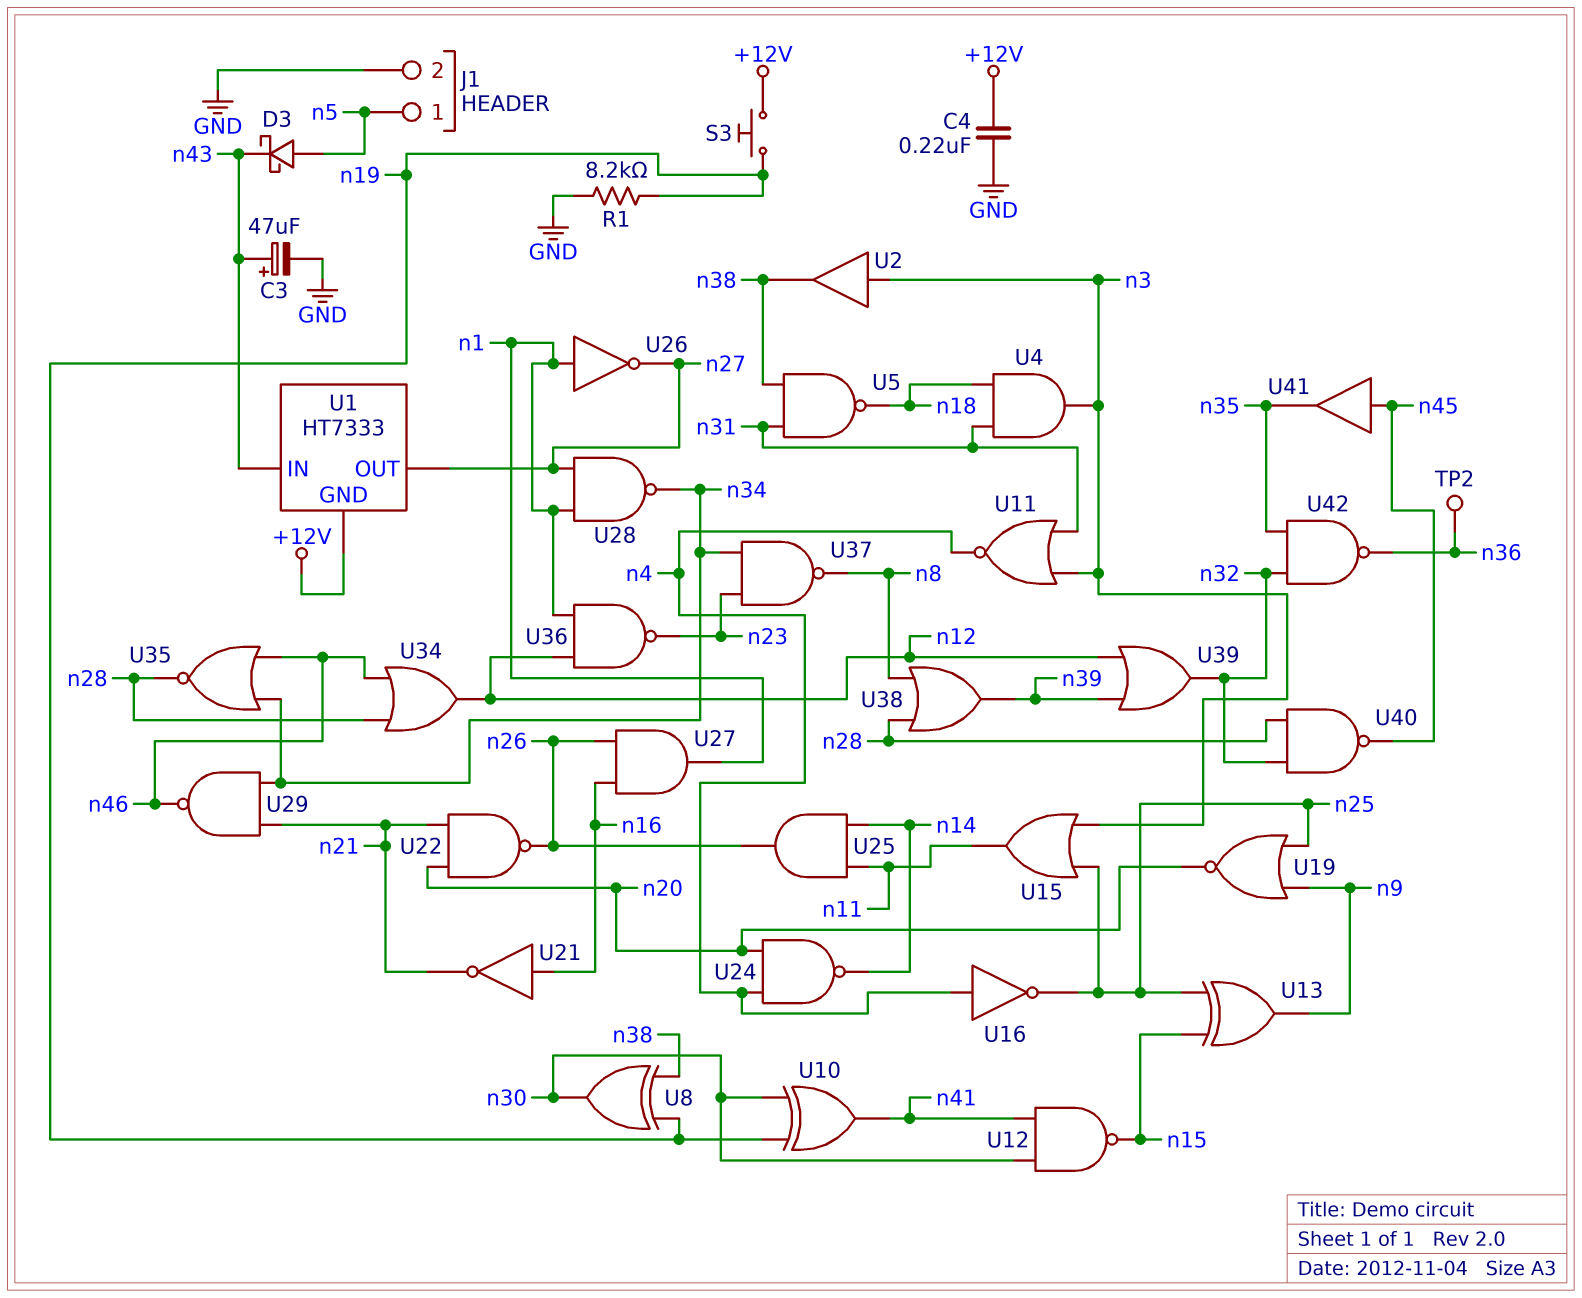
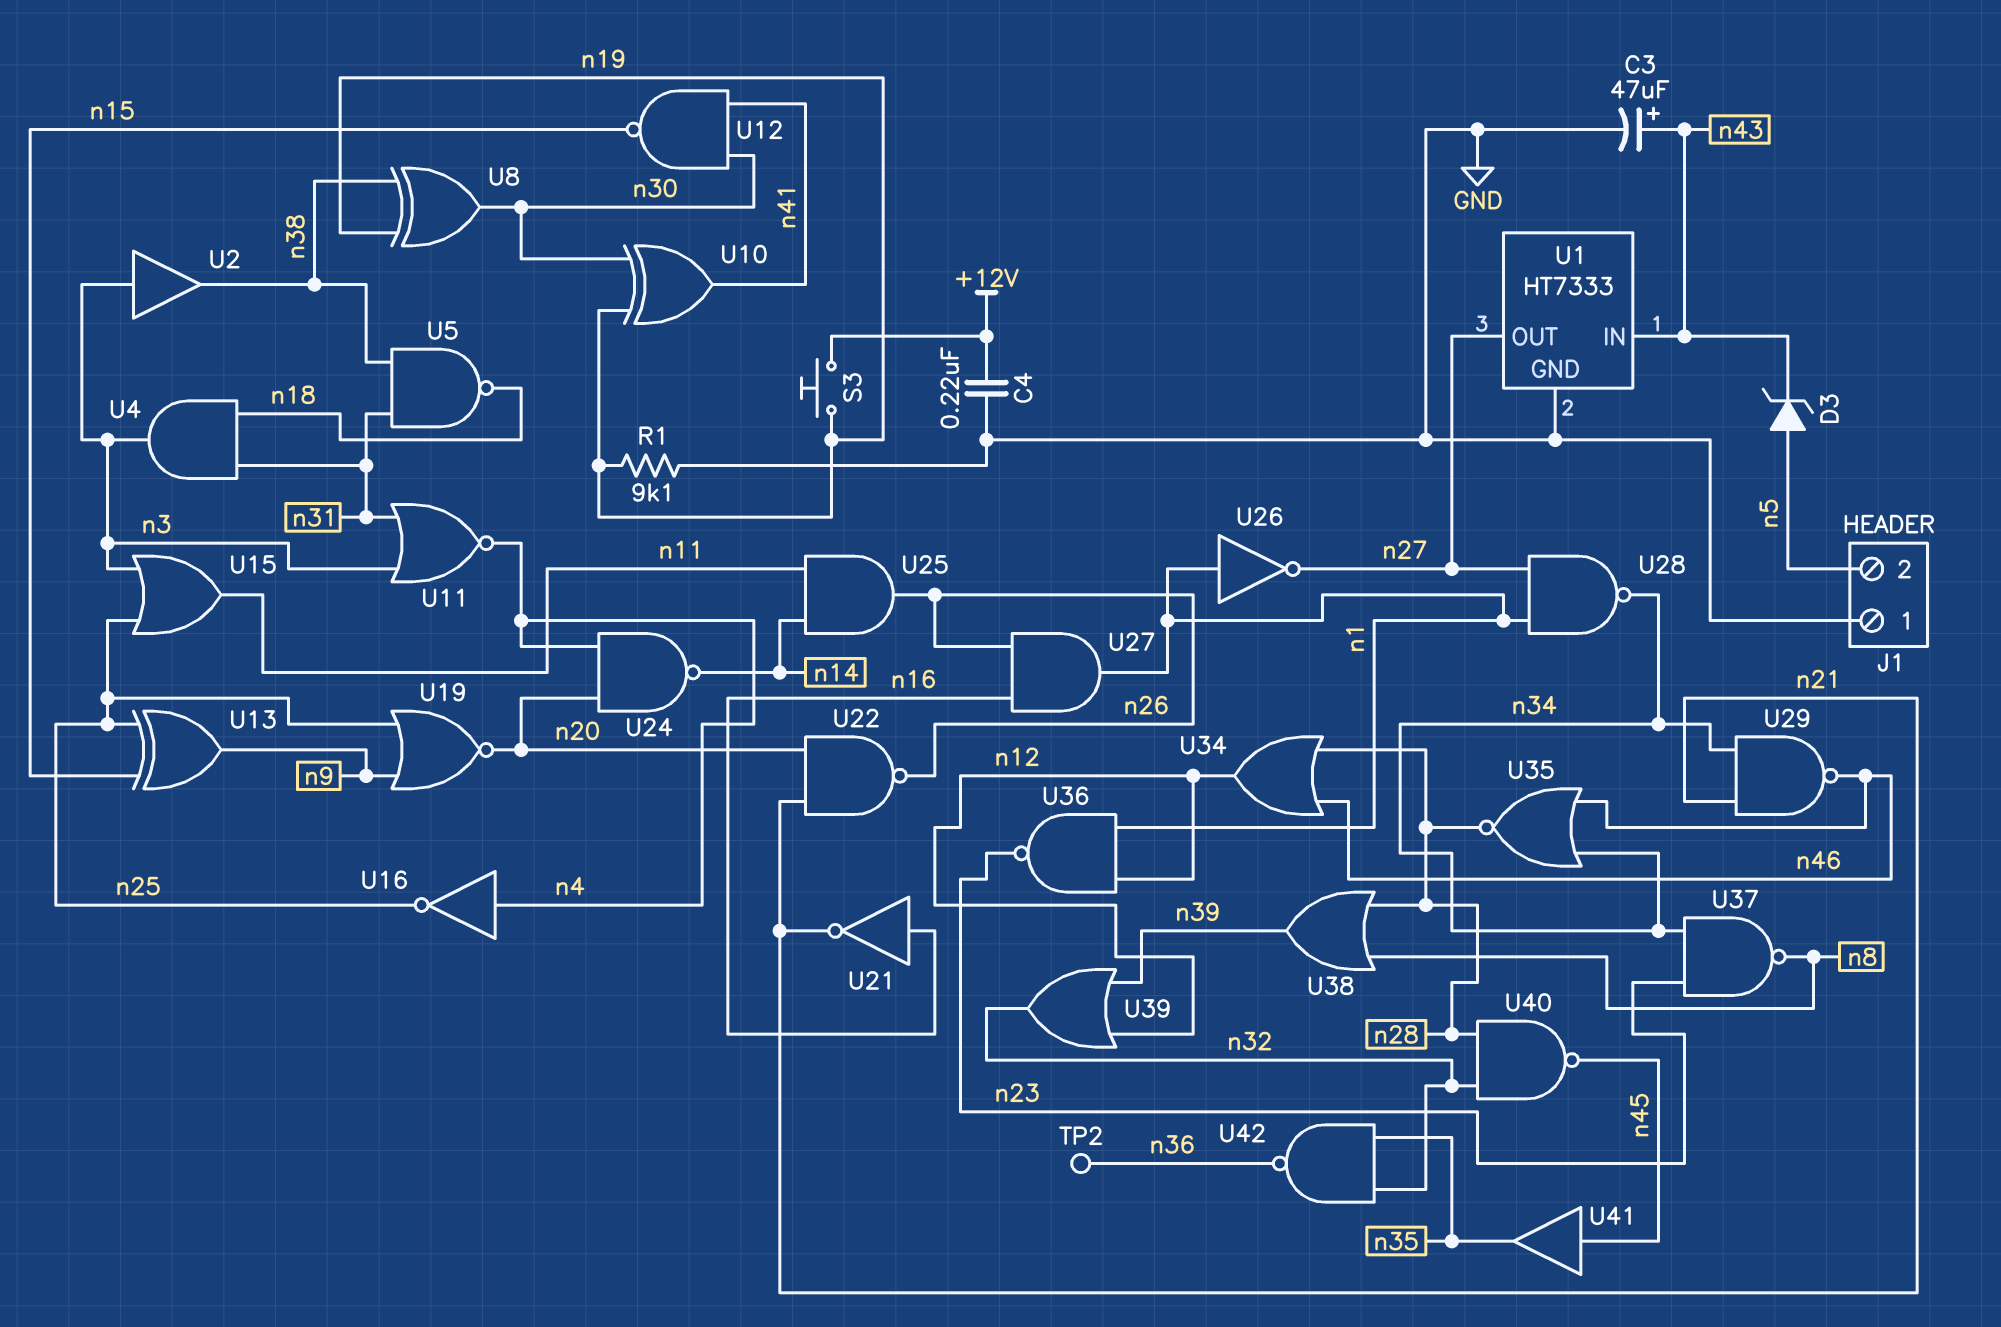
D3: schottky (A n5, K n43) -> zener (A n5, K n43)
J1 pin 1: n5 -> GND
J1 pin 2: GND -> n5
R1: 8.2k (GND, n19) -> 9.1k (GND, n19)
U1 pin GND: +12V -> GND

